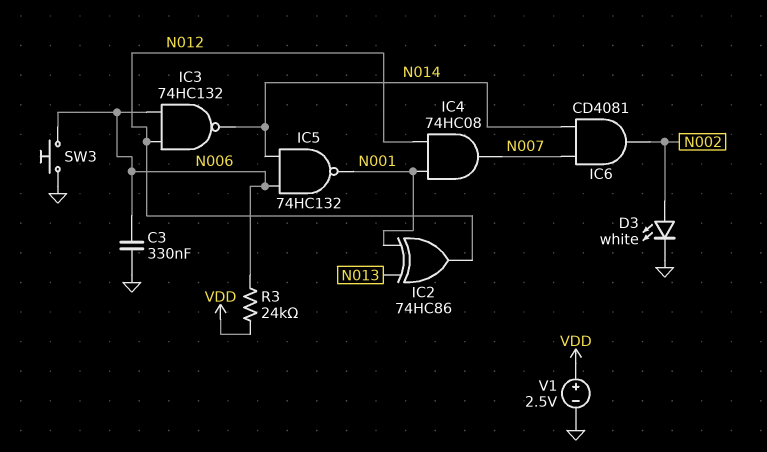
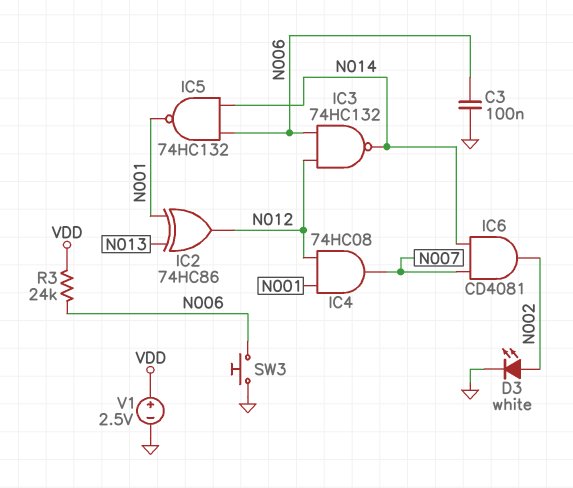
C3: 330nF (GND, N006) -> 100nF (GND, N006)

